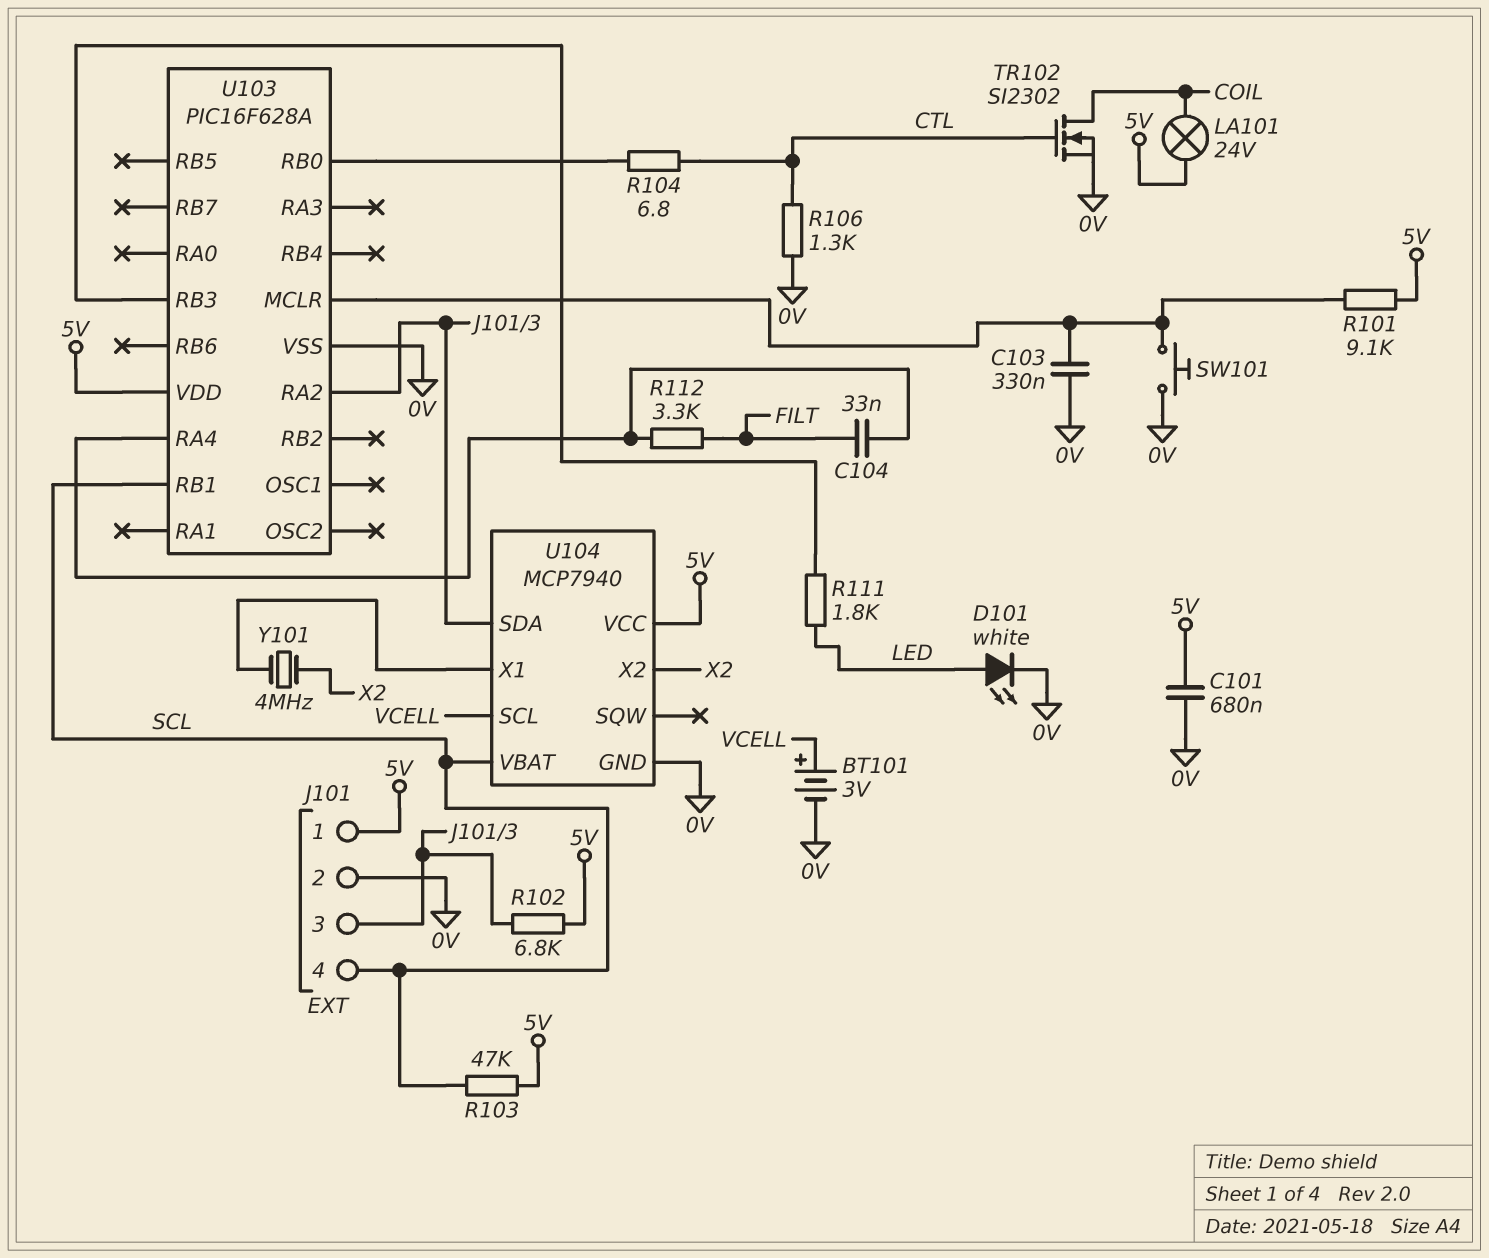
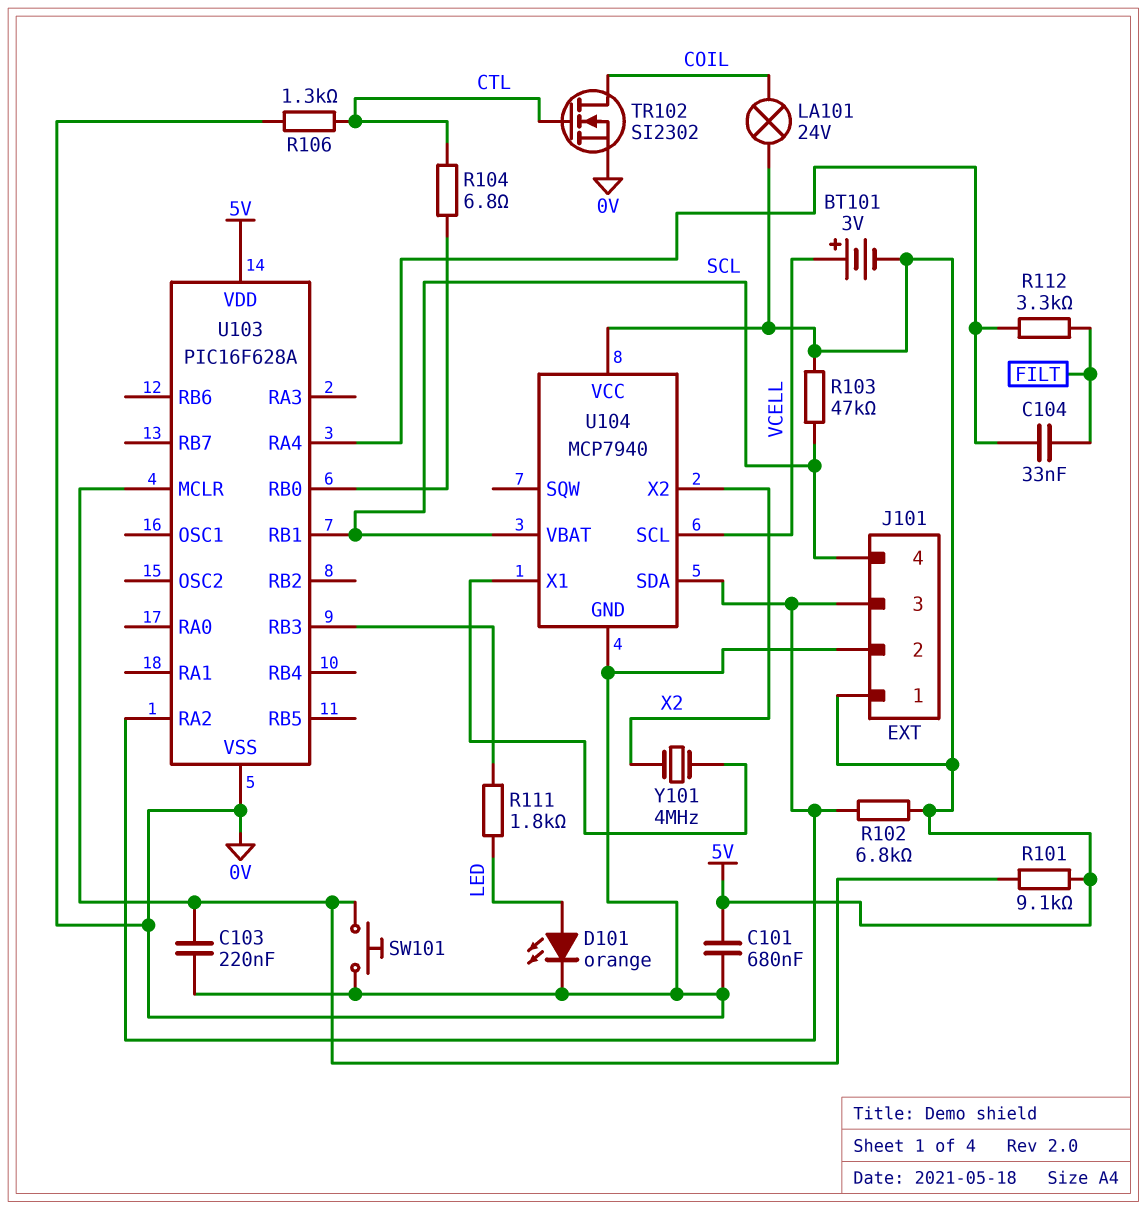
BT101: 3V (plus VCELL, minus 0V) -> 3V (plus VCELL, minus 5V)
C103: 330nF (0V, U103/MCLR) -> 220nF (0V, U103/MCLR)
D101: LED white (A LED, K 0V) -> LED orange (A LED, K 0V)

